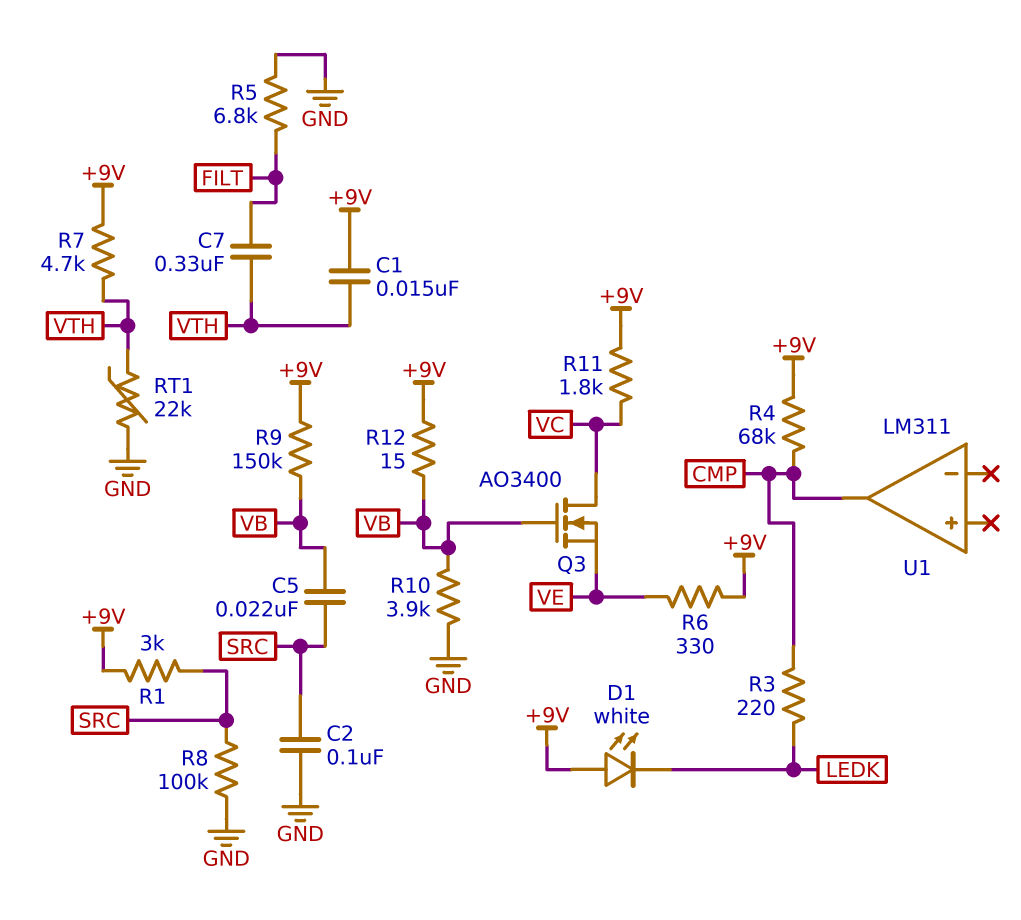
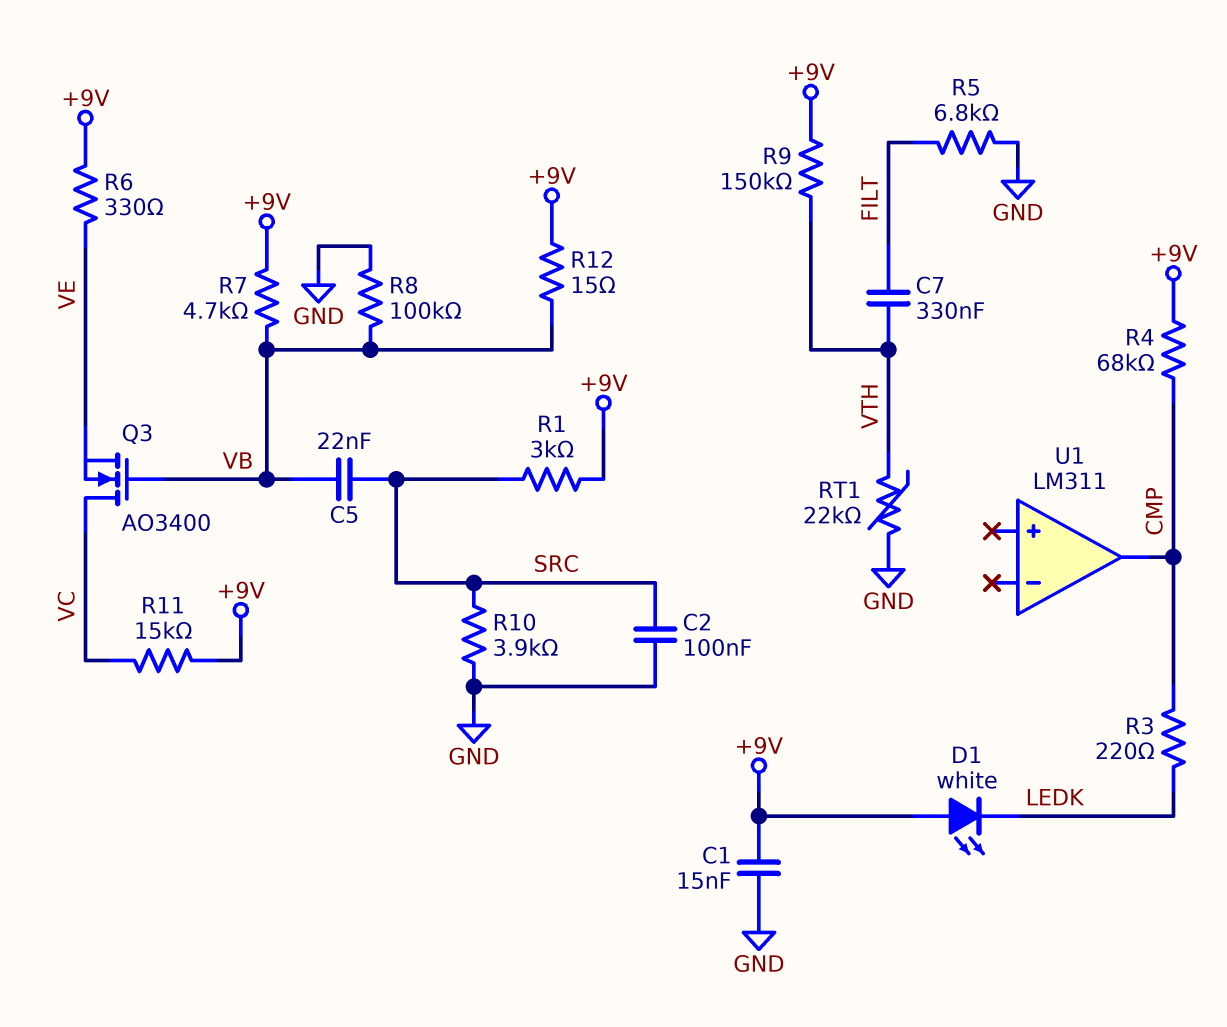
C1: 15nF (+9V, VTH) -> 15nF (+9V, GND)
R7: 4.7k (+9V, VTH) -> 4.7k (+9V, VB)
R8: 100k (GND, SRC) -> 100k (GND, VB)
R9: 150k (+9V, VB) -> 150k (+9V, VTH)
R10: 3.9k (GND, VB) -> 3.9k (GND, SRC)
R11: 1.8k (+9V, VC) -> 15k (+9V, VC)

